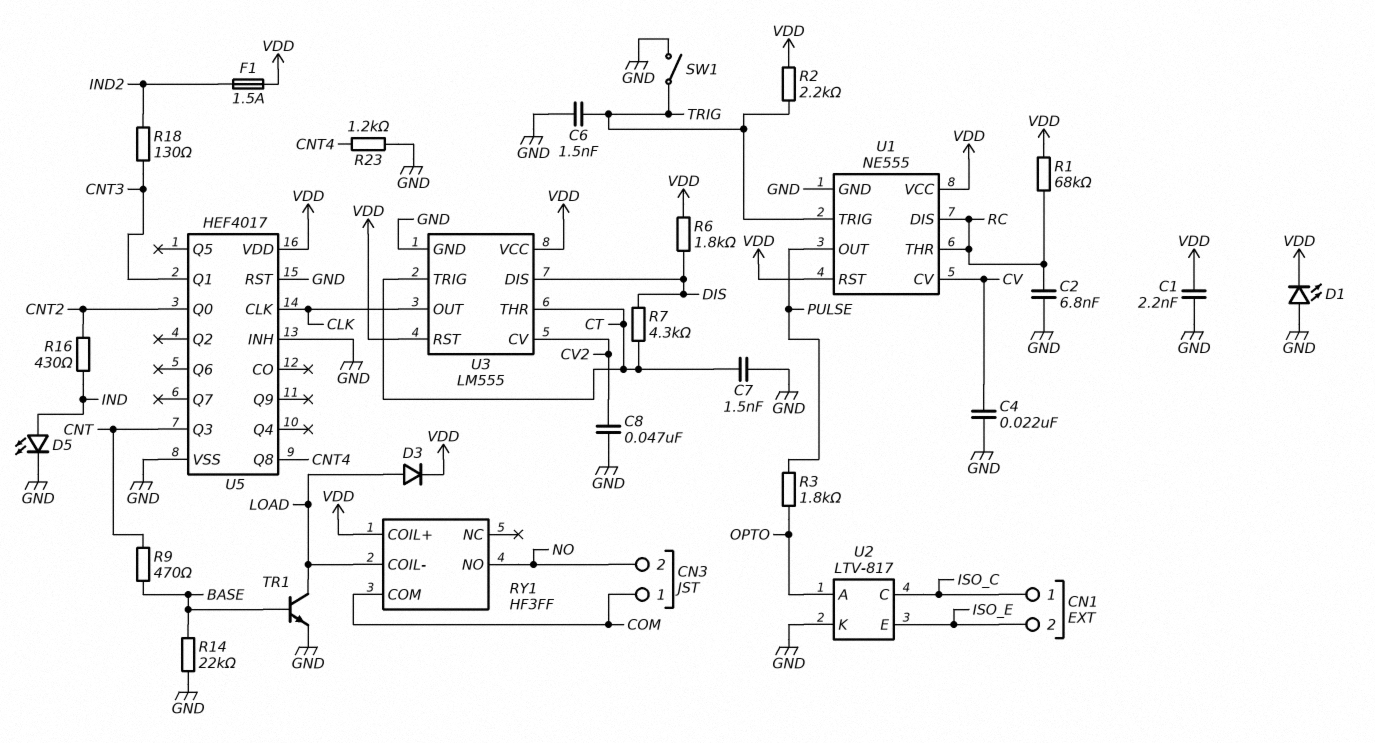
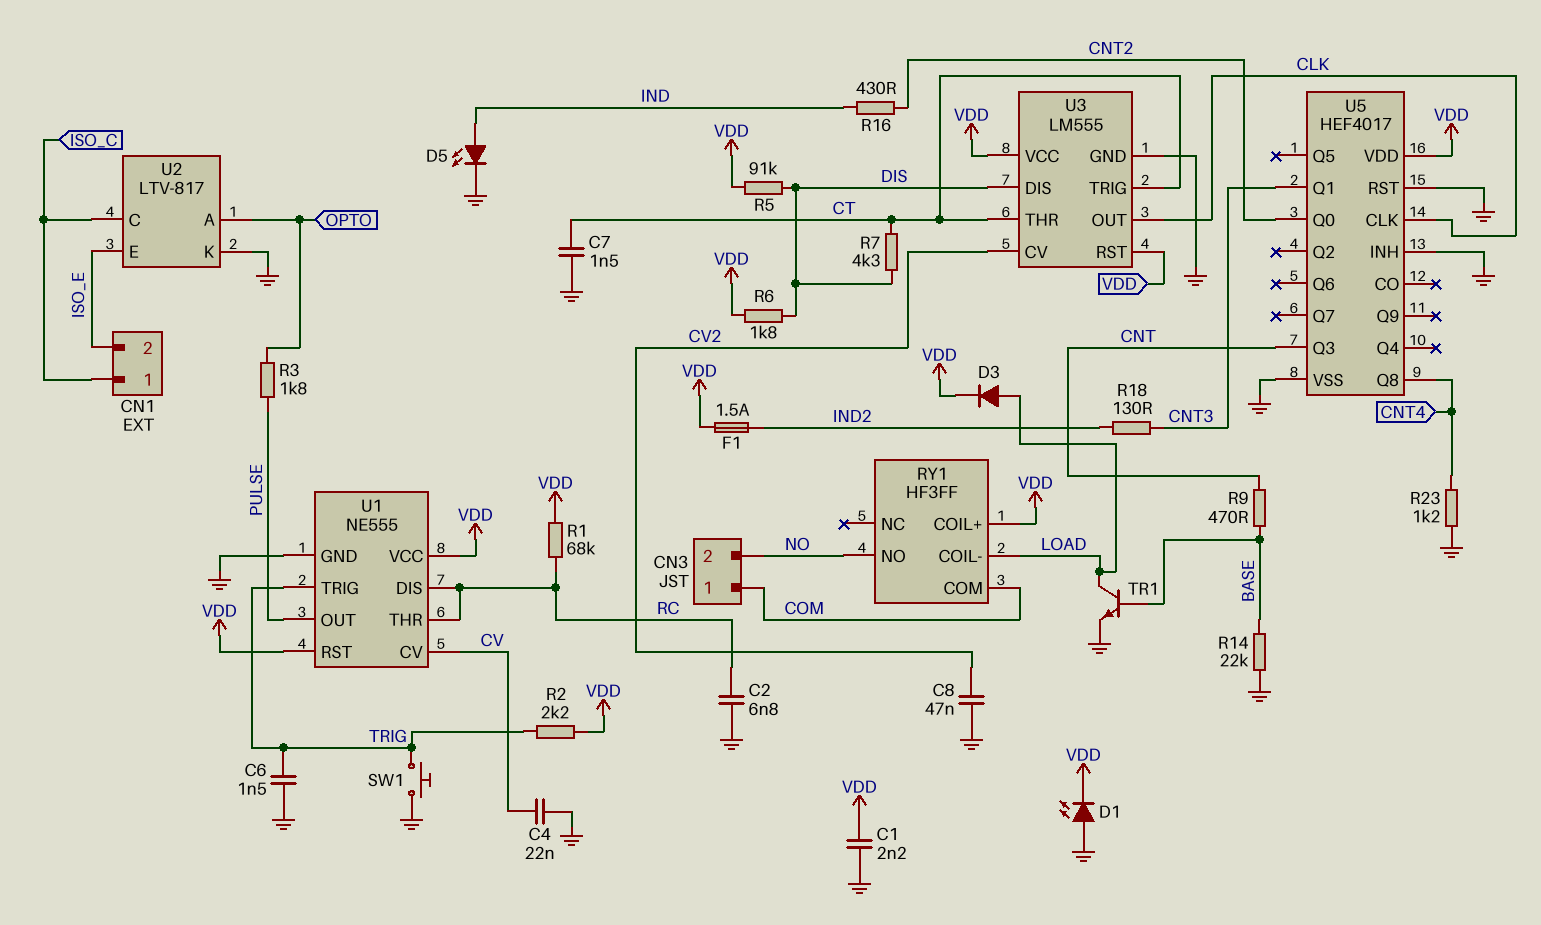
R5: none -> 91k (DIS, VDD)
SW1: switch (GND, TRIG) -> button (GND, TRIG)

